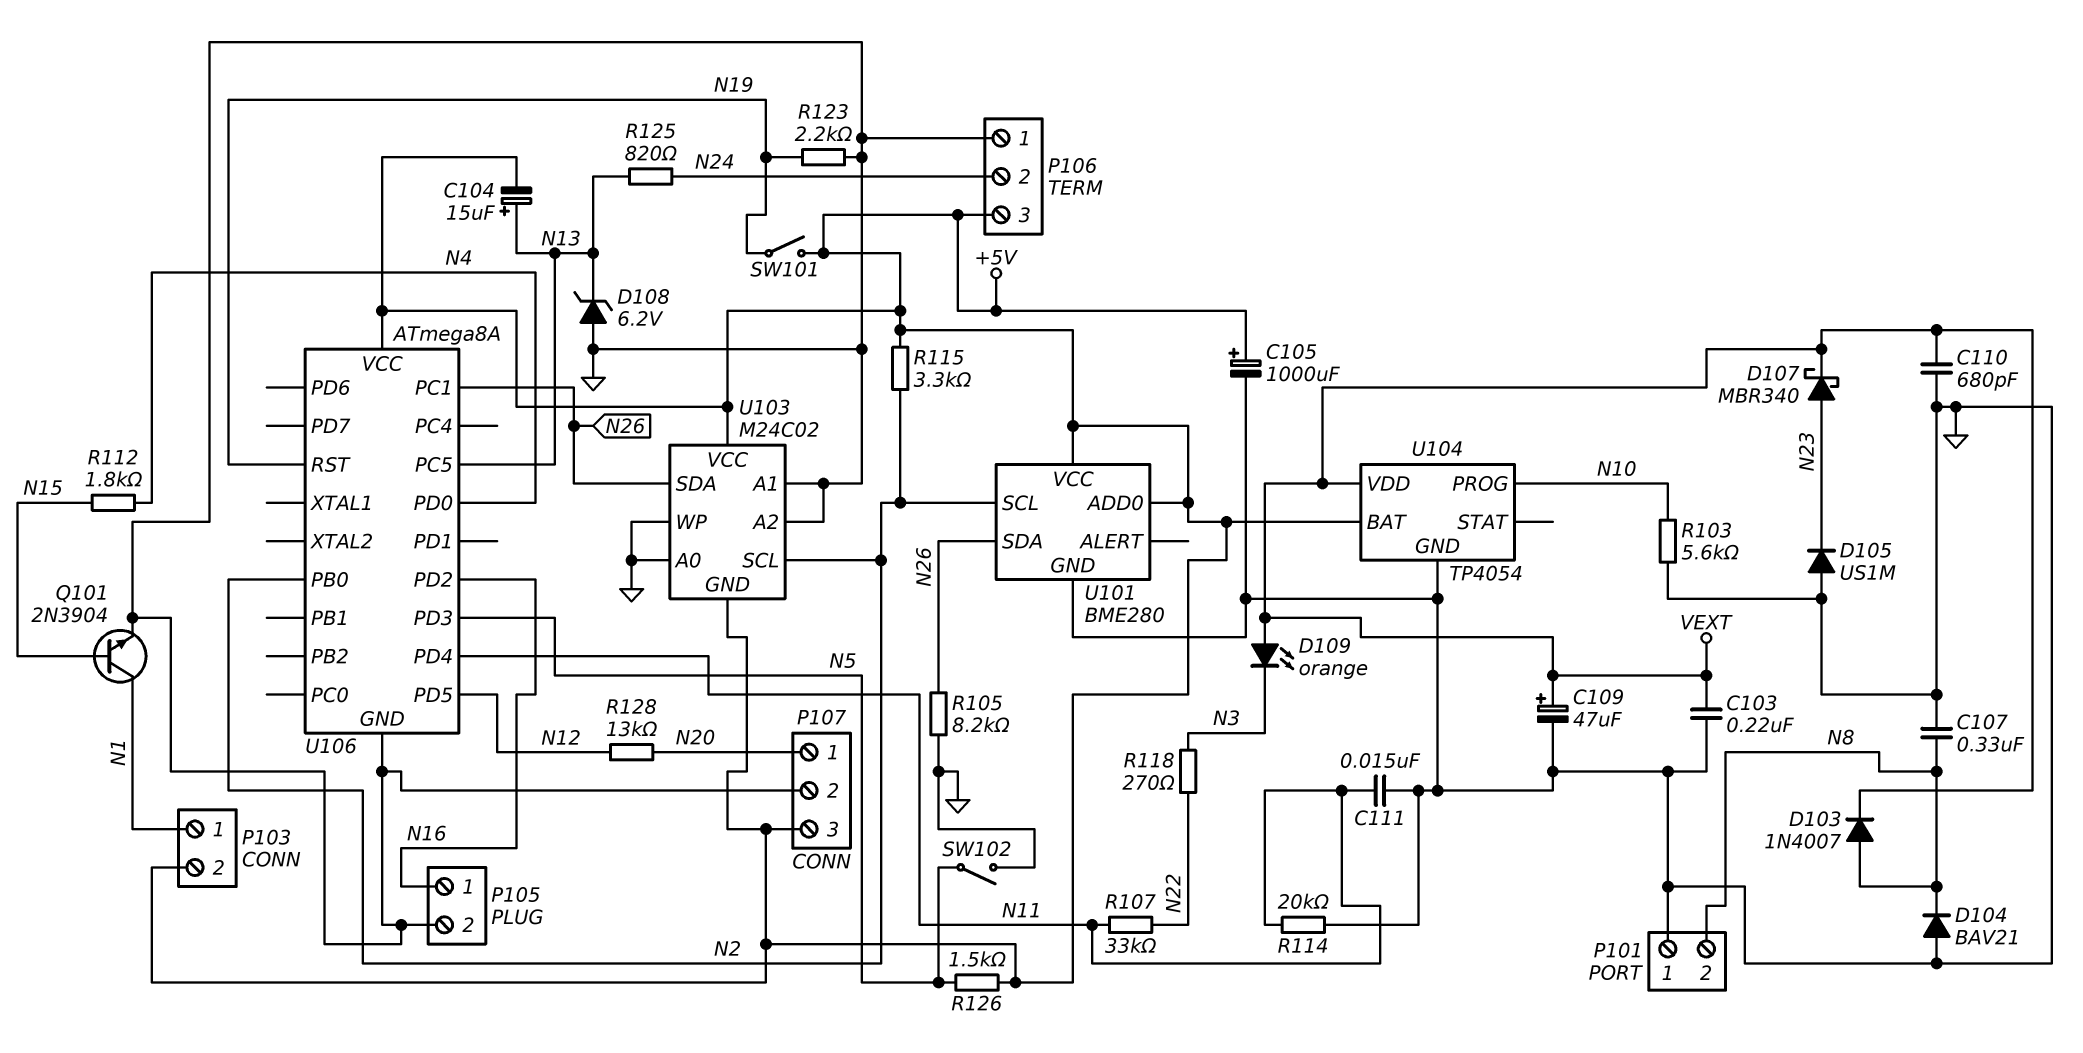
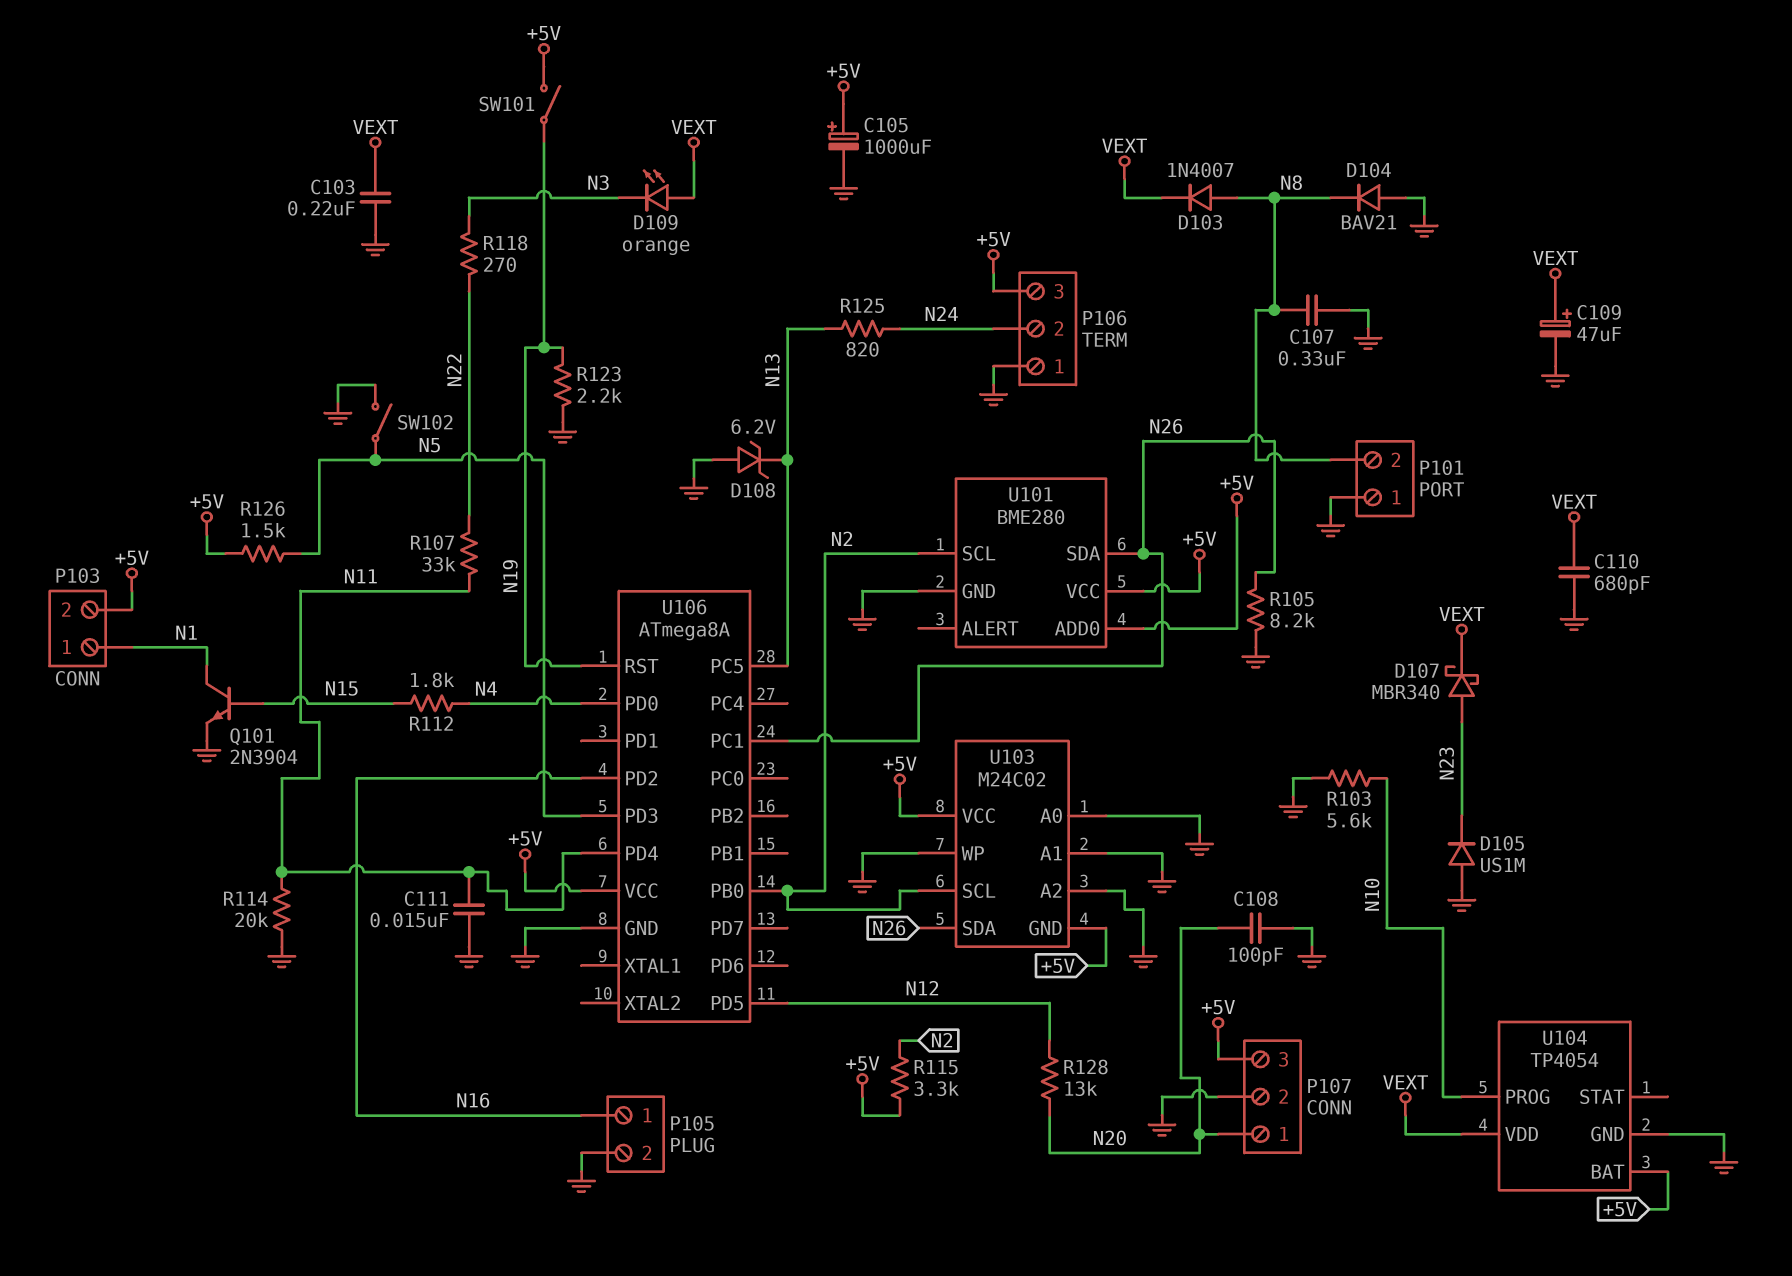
C104: 15uF (plus N13, minus +5V) -> none
C108: none -> 100pF (GND, N20)

